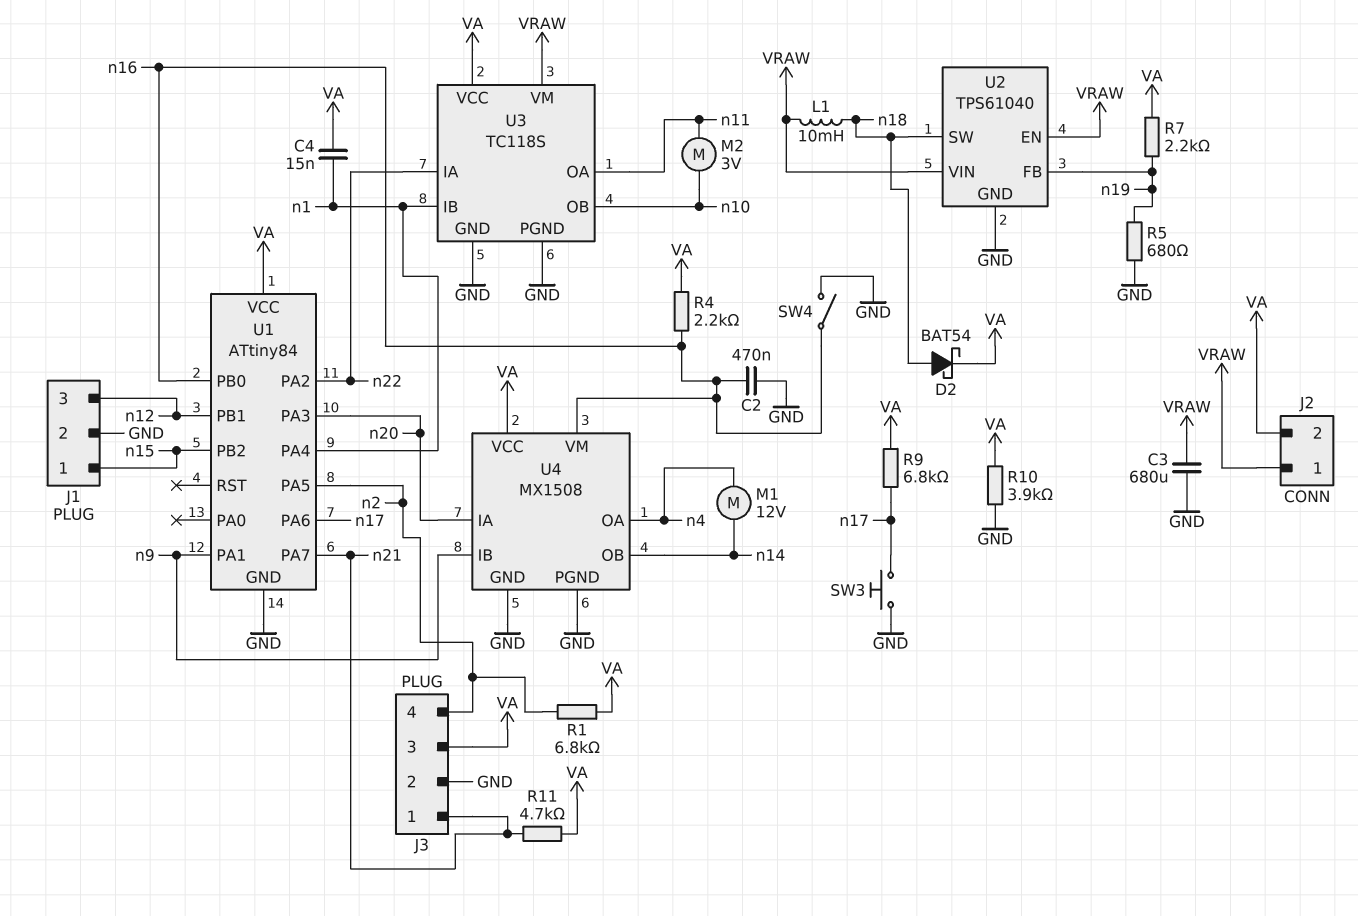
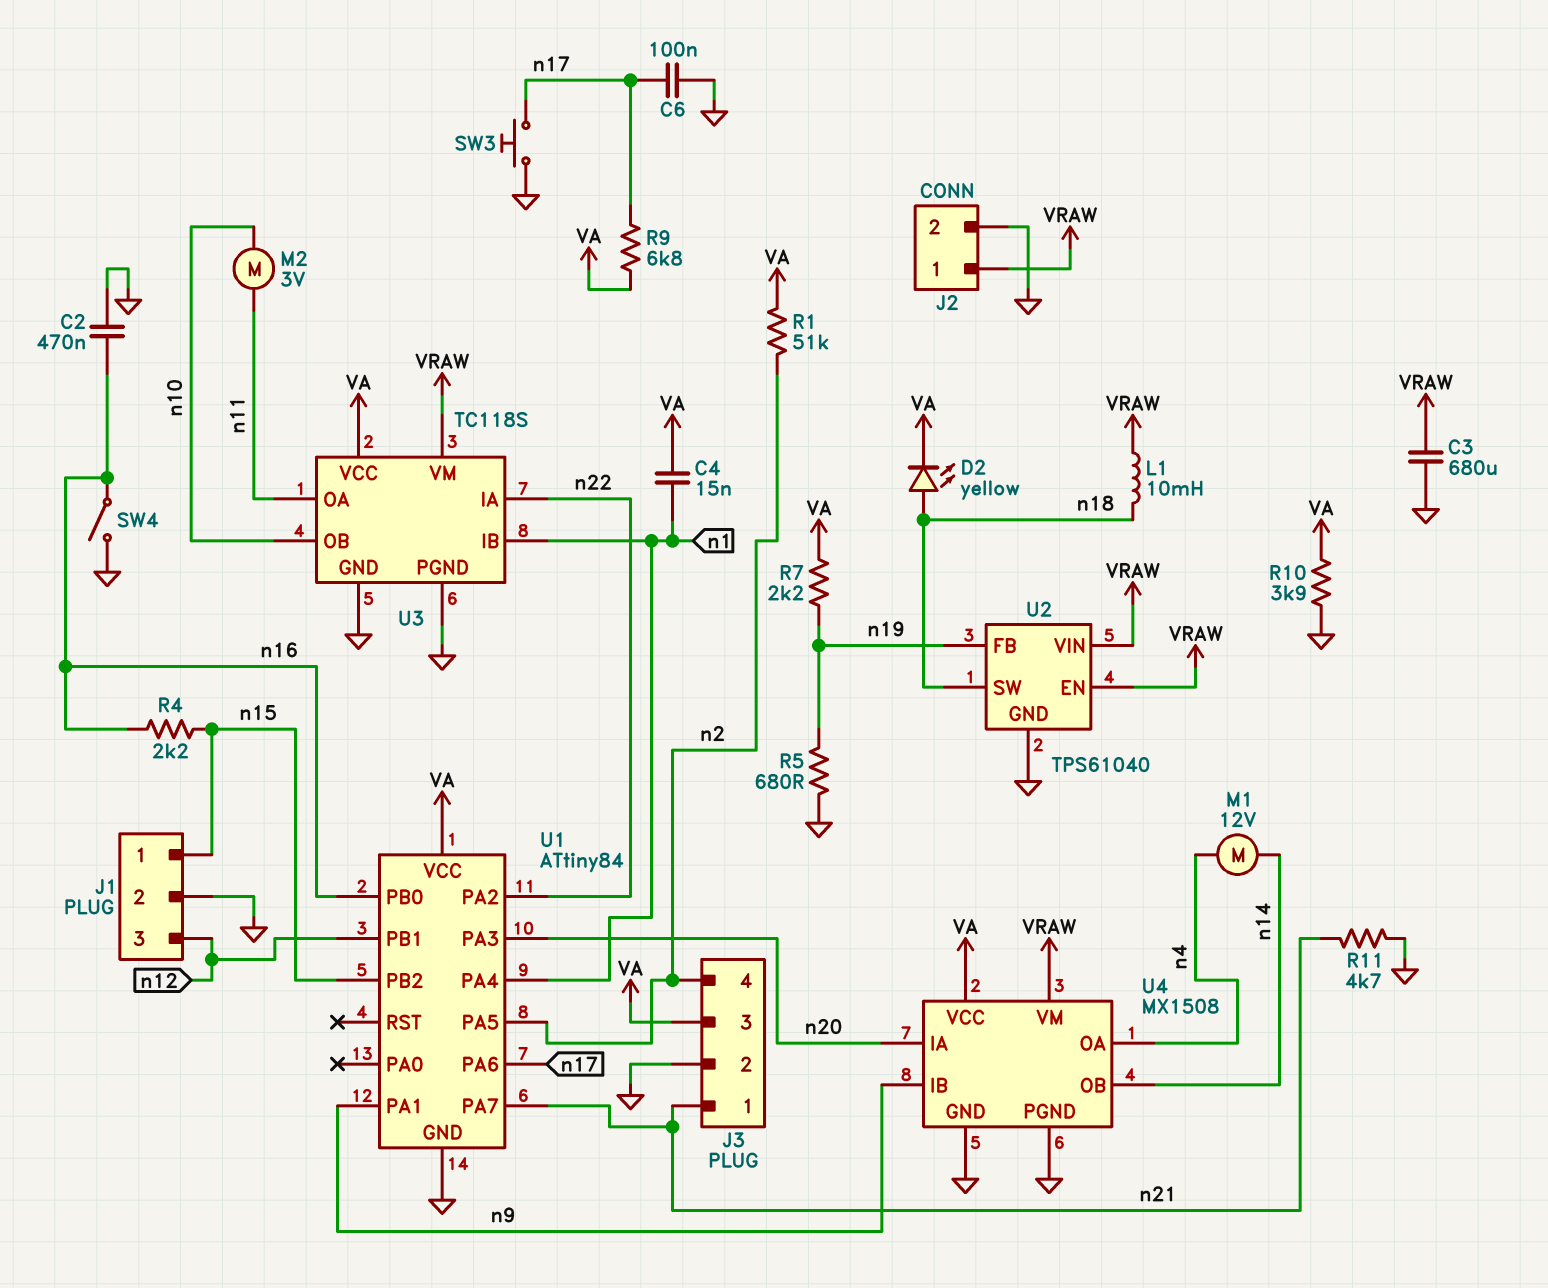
C6: none -> 100nF (GND, n17)
D2: schottky BAT54 (A n18, K VA) -> LED yellow (A n18, K VA)
J2 pin 2: VA -> GND
R1: 6.8k (VA, n2) -> 51k (VA, n2)
R4: 2.2k (VA, n16) -> 2.2k (n15, n16)
R11: 4.7k (VA, n21) -> 4.7k (GND, n21)
U4 pin VM: n16 -> VRAW

